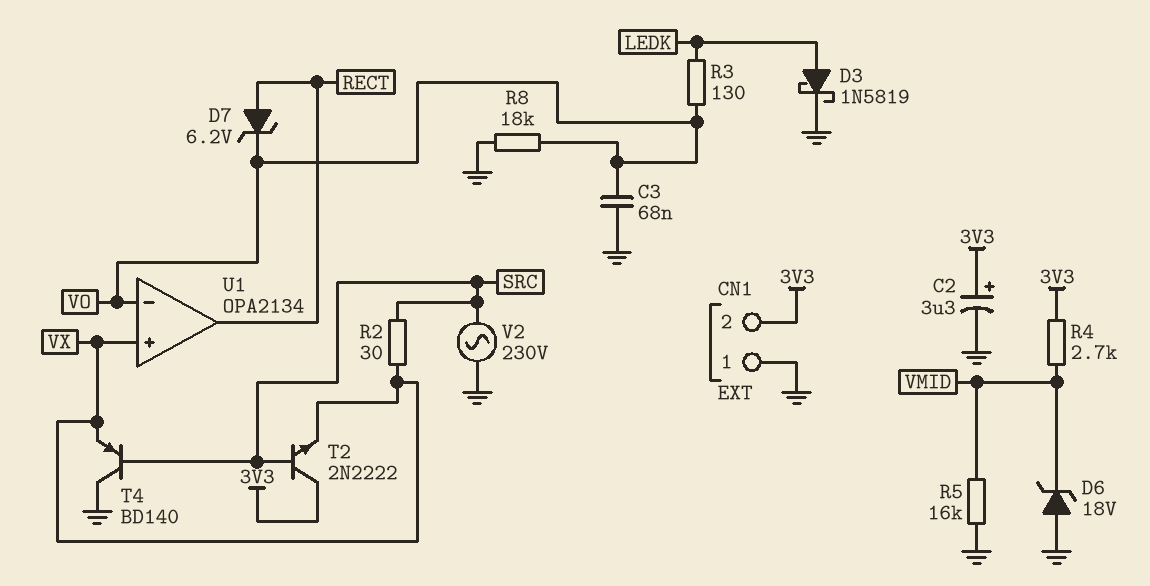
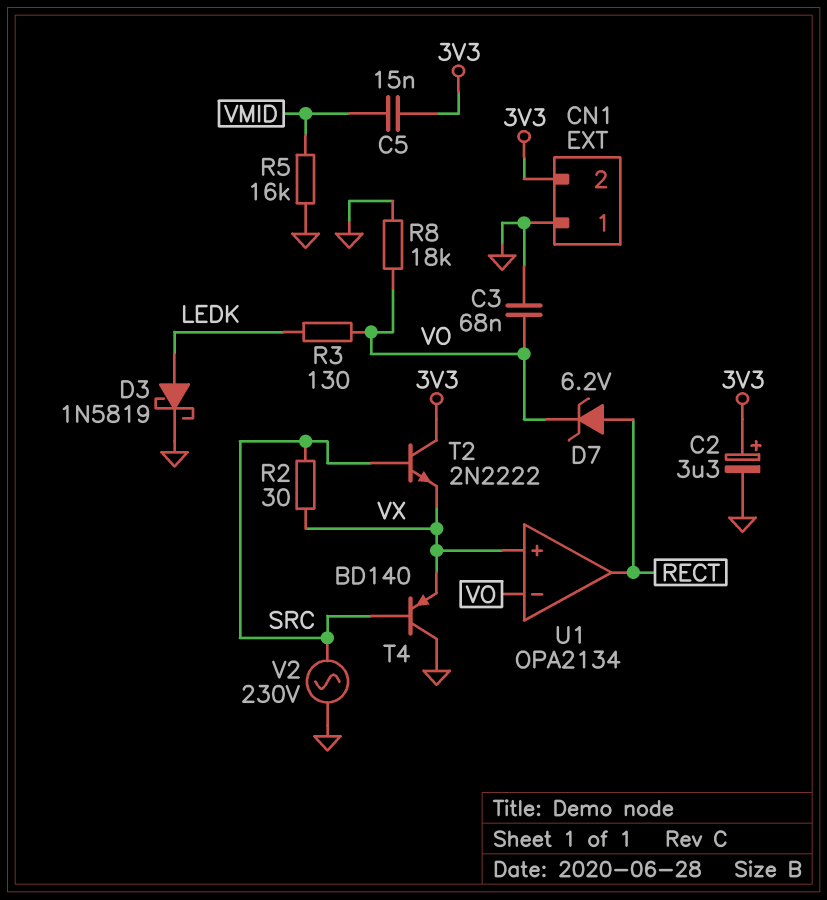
C5: none -> 15nF (3V3, VMID)
D6: zener 18V (A GND, K VMID) -> none
R4: 2.7k (3V3, VMID) -> none

